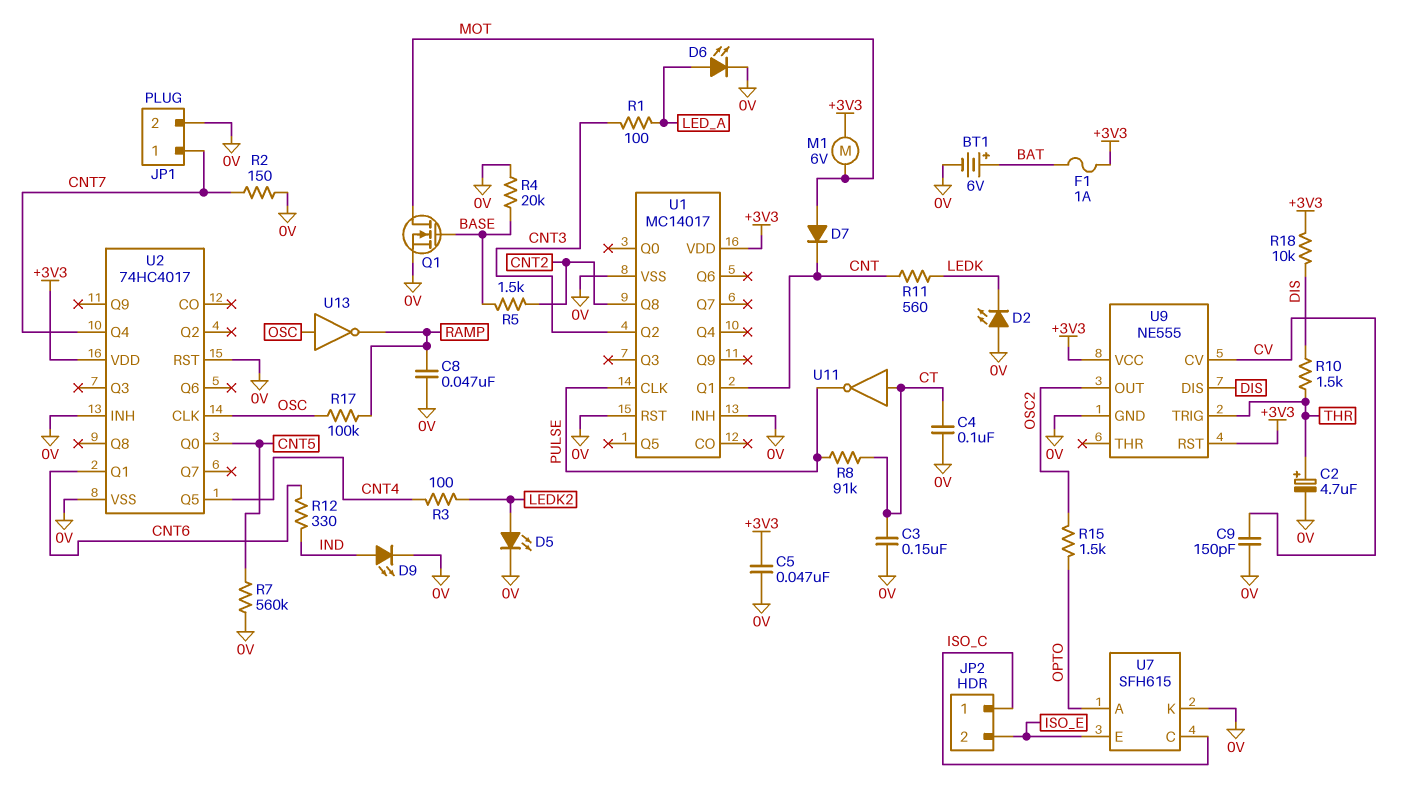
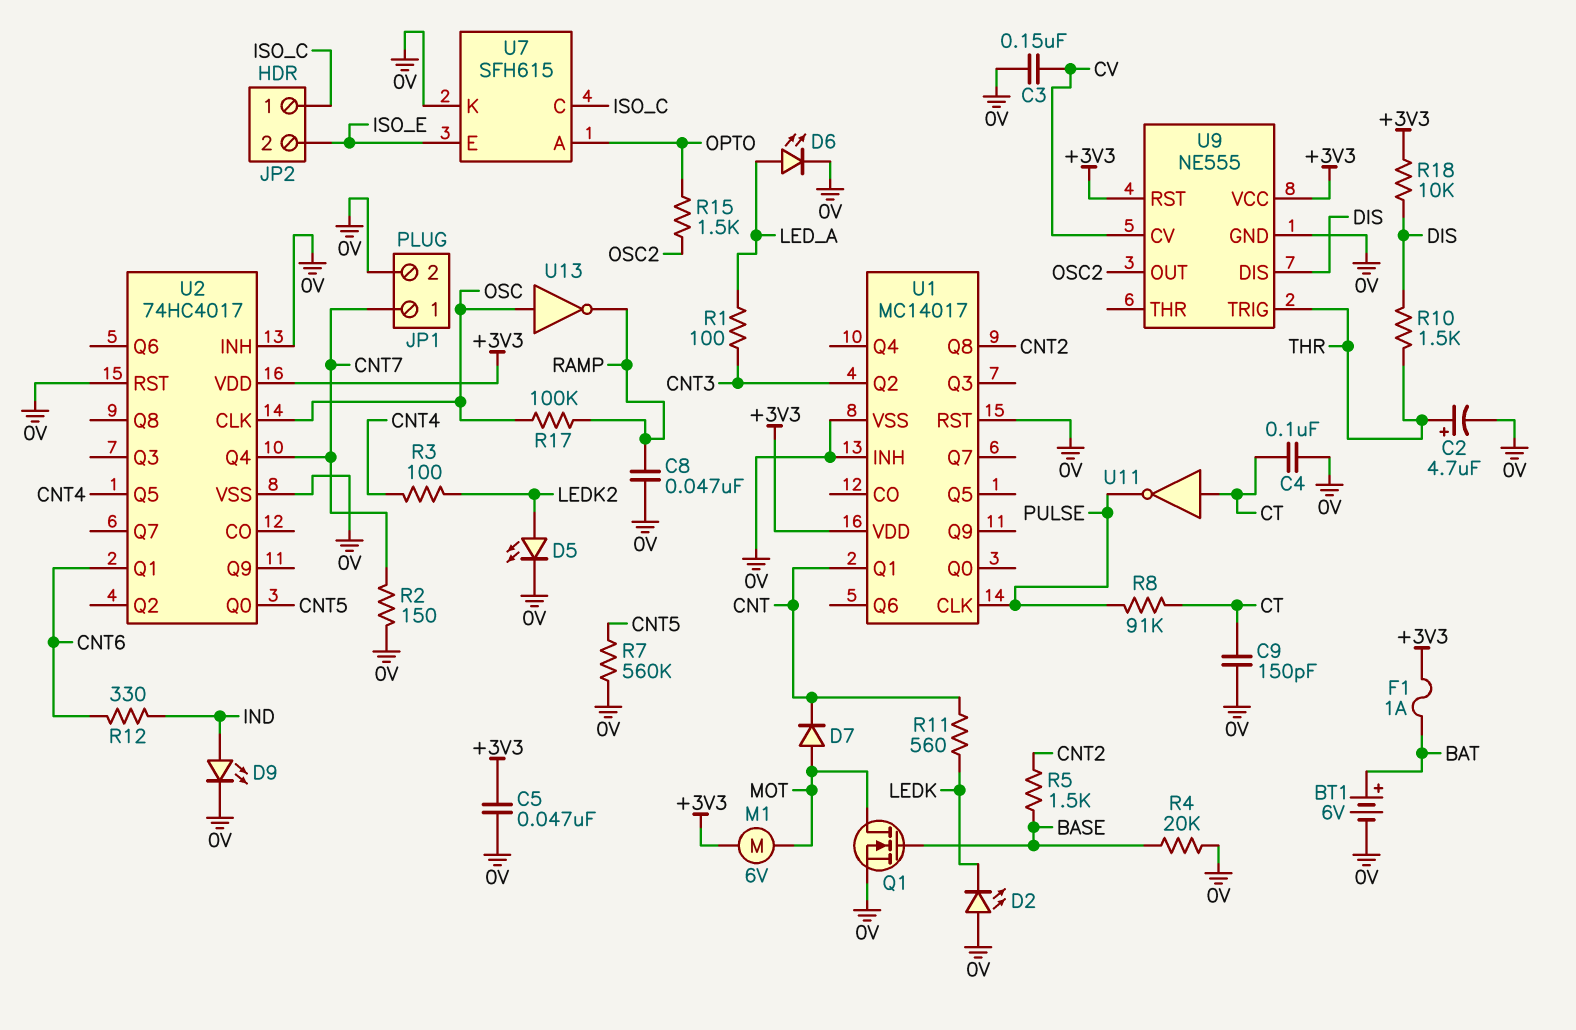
C3: 150nF (0V, CT) -> 150nF (0V, CV)
C9: 150pF (0V, CV) -> 150pF (0V, CT)

